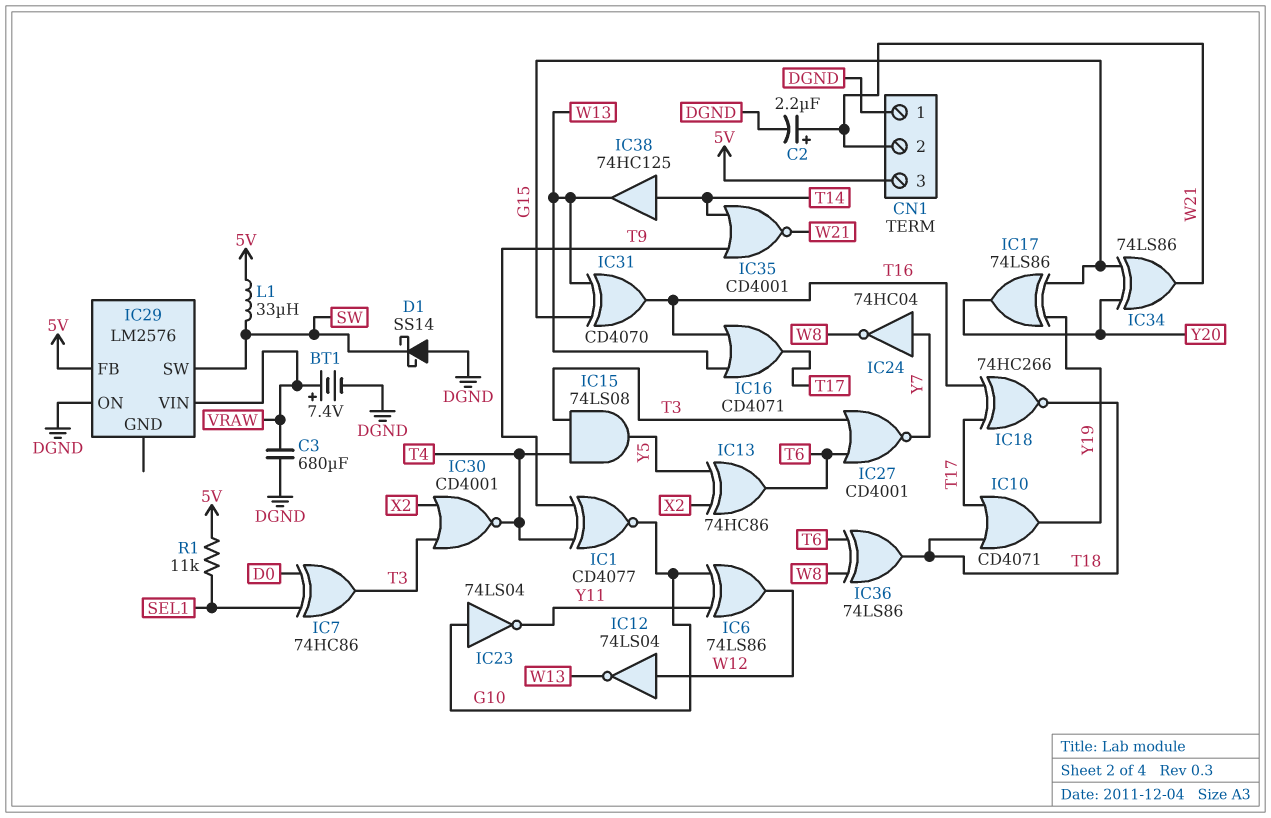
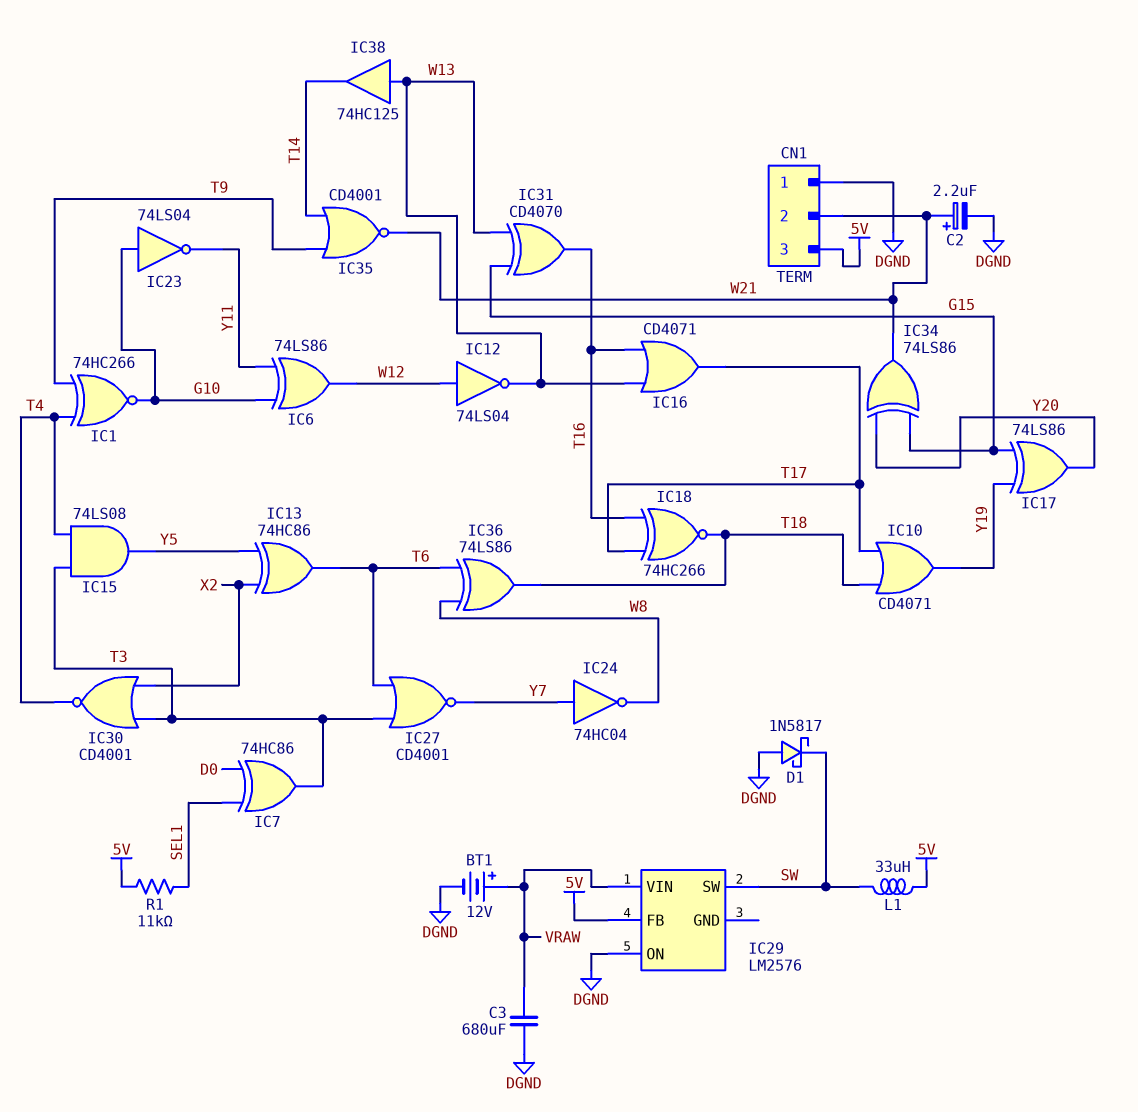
BT1: 7.4V (plus VRAW, minus DGND) -> 12V (plus VRAW, minus DGND)
D1: schottky SS14 (A DGND, K SW) -> schottky 1N5817 (A DGND, K SW)
IC1: XNOR CD4077 (in T4, in T9, out G10) -> XNOR 74HC266 (in T4, in T9, out G10)
IC38: buffer 74HC125 (in T14, out W13) -> buffer 74HC125 (in W13, out T14)

